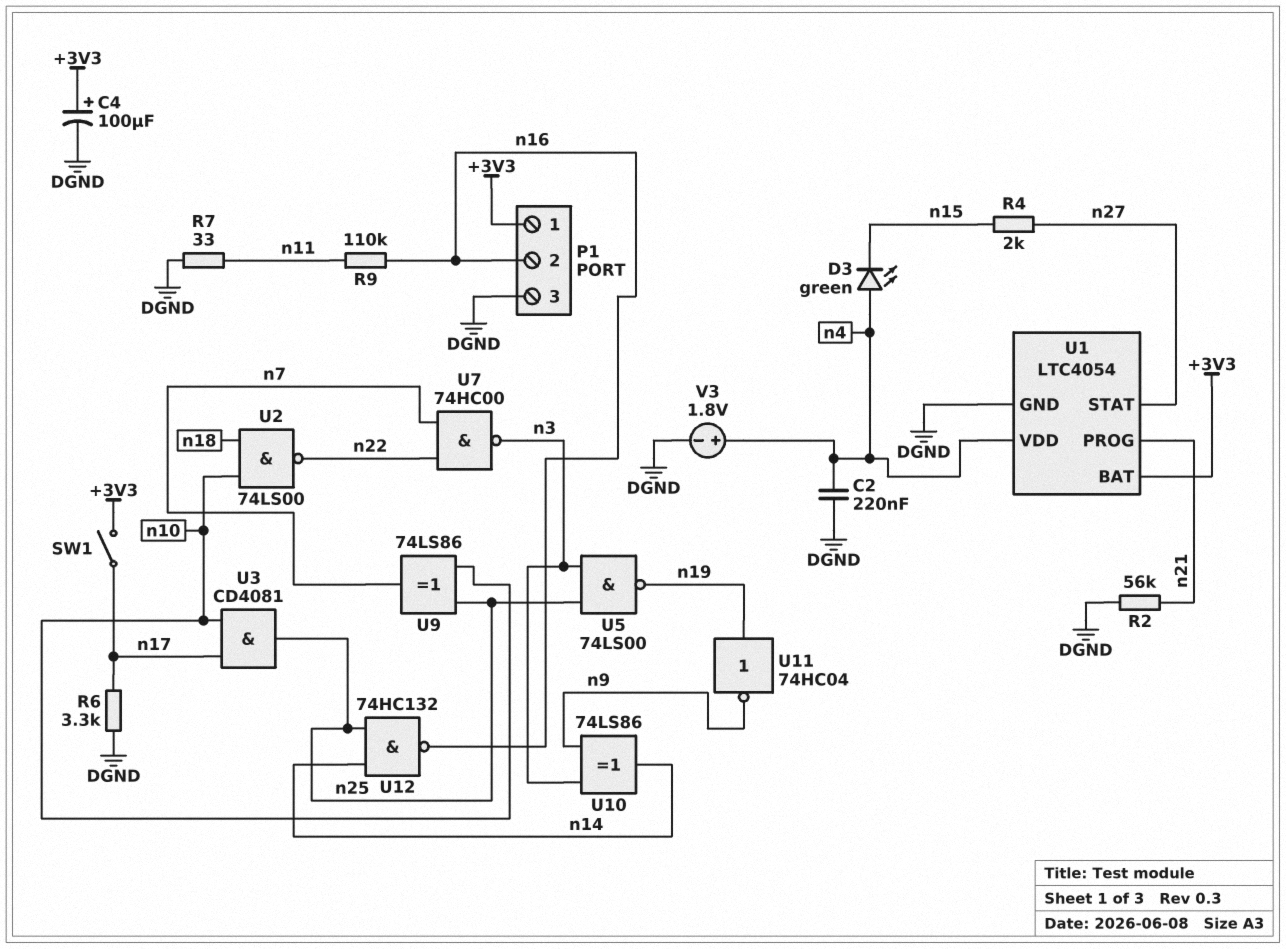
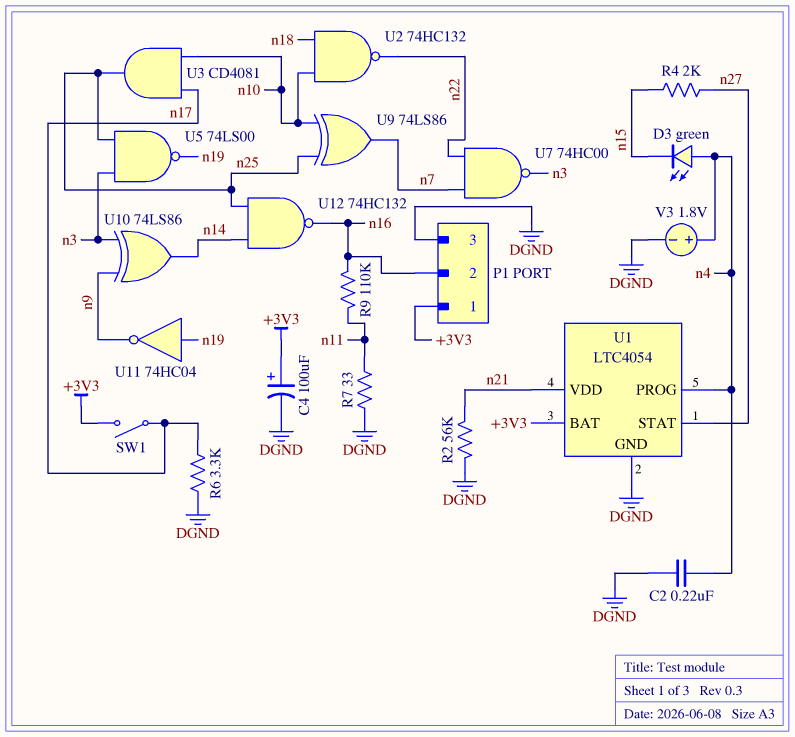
U1 pin PROG: n21 -> n4
U1 pin VDD: n4 -> n21
U2: NAND 74LS00 (in n10, in n18, out n22) -> NAND 74HC132 (in n10, in n18, out n22)

